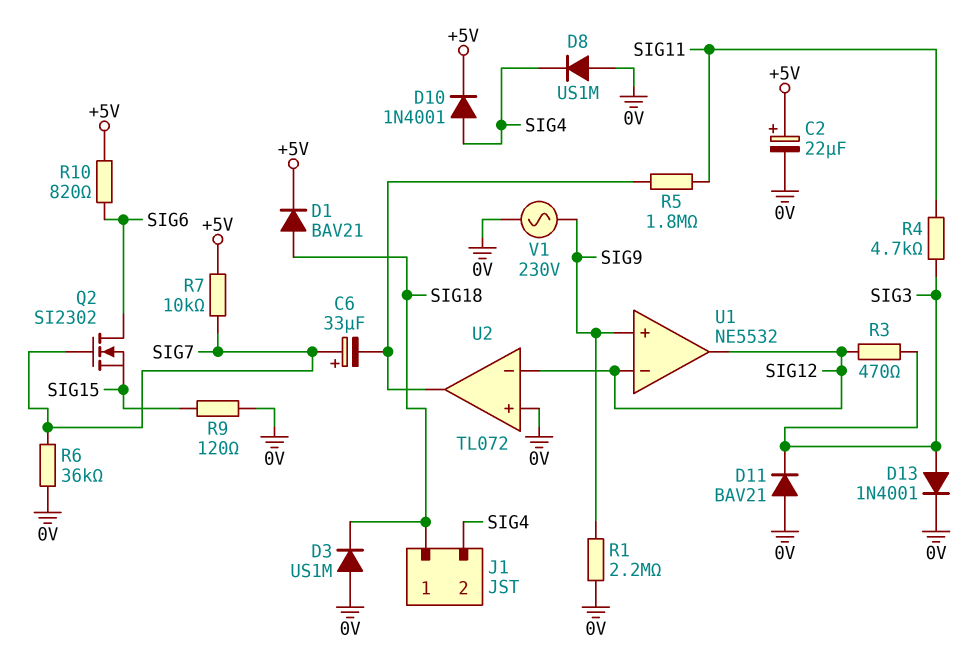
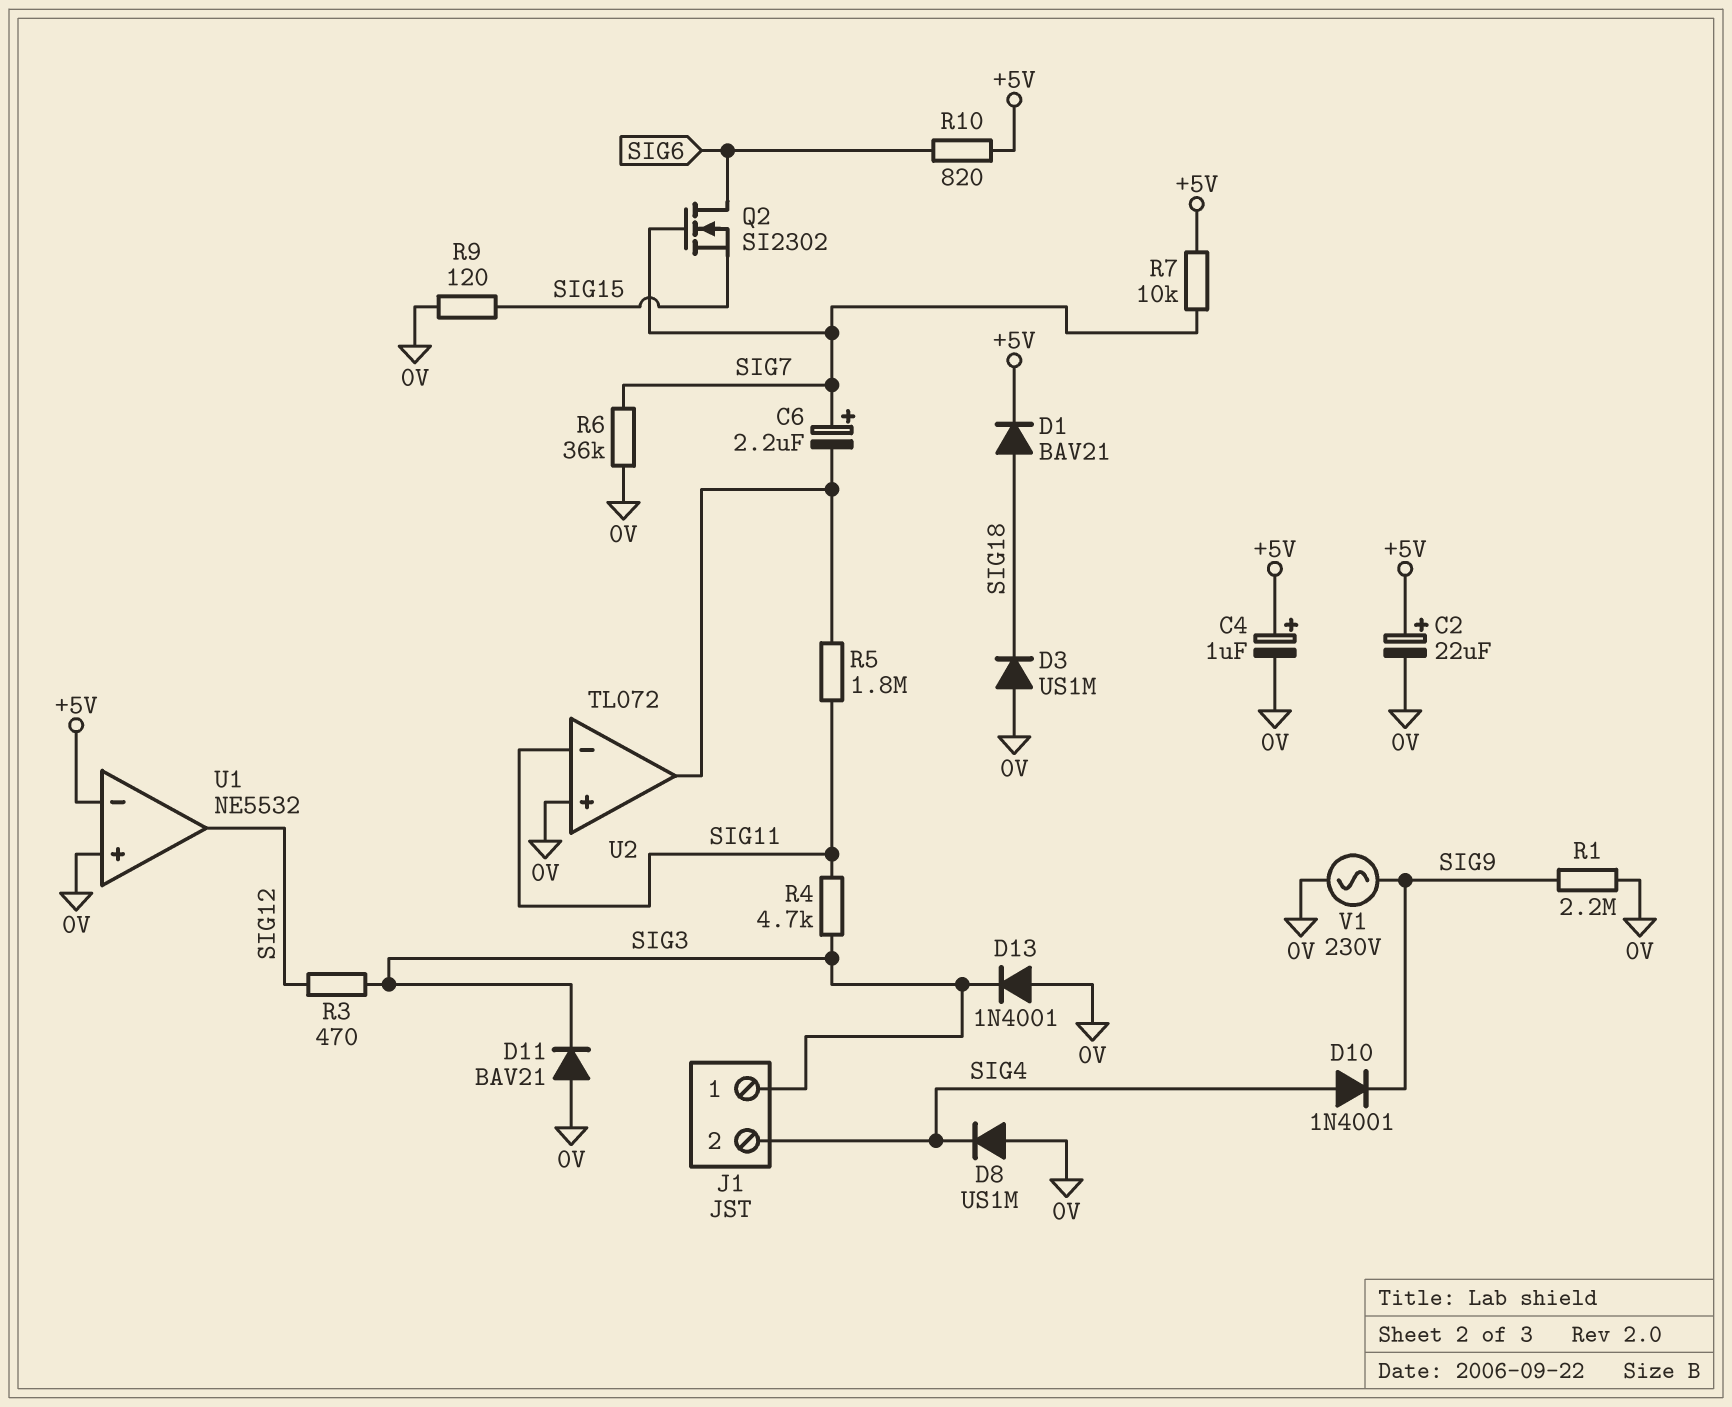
C4: none -> 1uF (plus +5V, minus 0V)
C6: 33uF (plus SIG7, minus U2/out) -> 2.2uF (plus SIG7, minus U2/out)
D10: diode 1N4001 (A SIG4, K +5V) -> diode 1N4001 (A SIG4, K SIG9)
D13: diode 1N4001 (A SIG3, K 0V) -> diode 1N4001 (A 0V, K SIG3)
J1 pin 1: SIG18 -> SIG3
U1 pin in+: SIG9 -> 0V
U1 pin in-: SIG12 -> +5V
U2 pin in-: SIG12 -> SIG11

